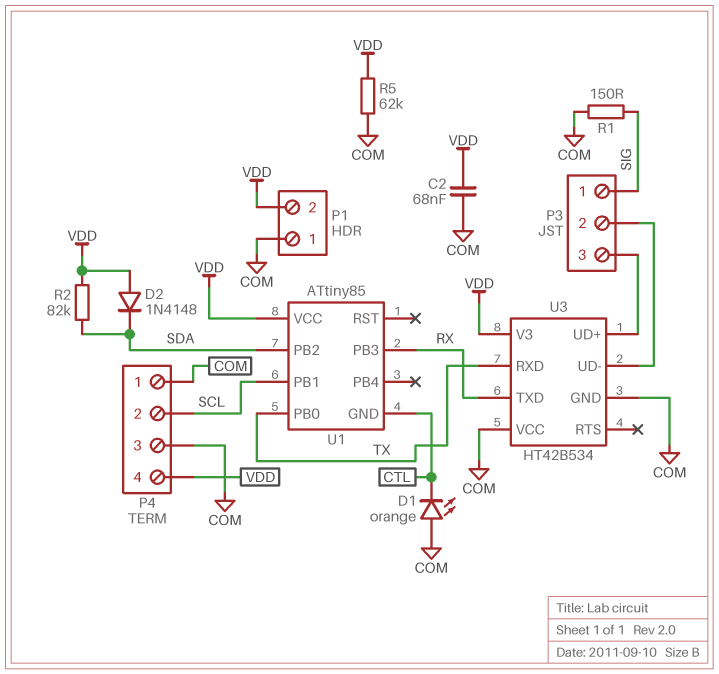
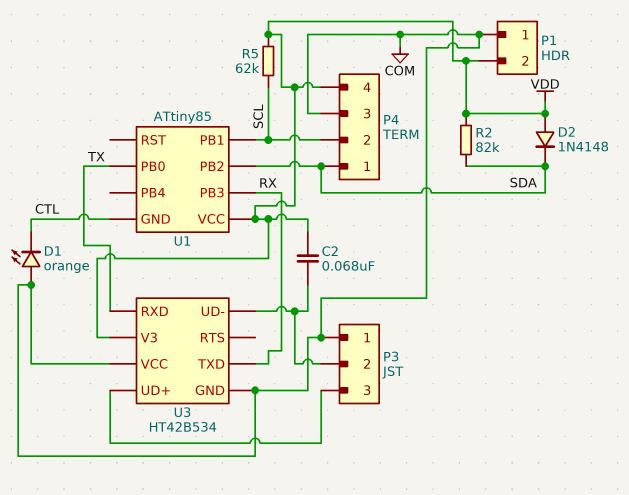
C2: 68nF (COM, VDD) -> 68nF (P3/2, VDD)
P3 pin 1: SIG -> COM
P4 pin 1: COM -> SDA
R1: 150 (COM, SIG) -> none
R5: 62k (COM, VDD) -> 62k (SCL, VDD)

